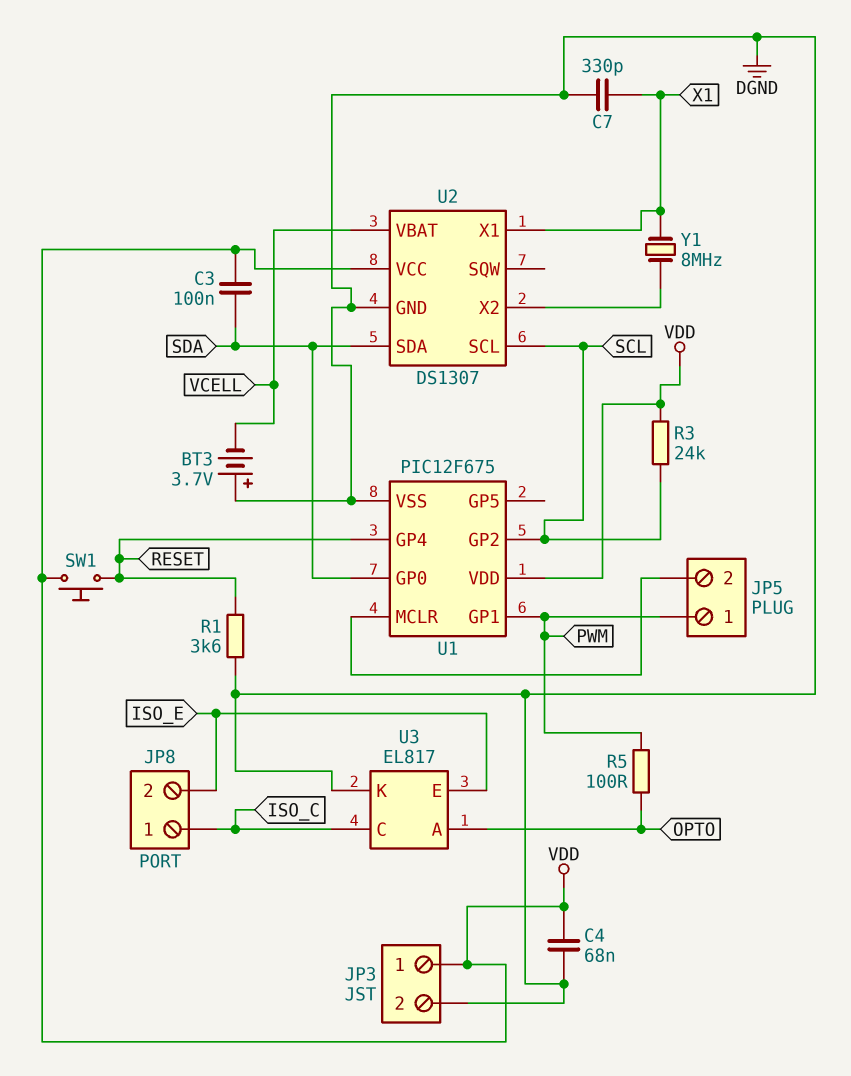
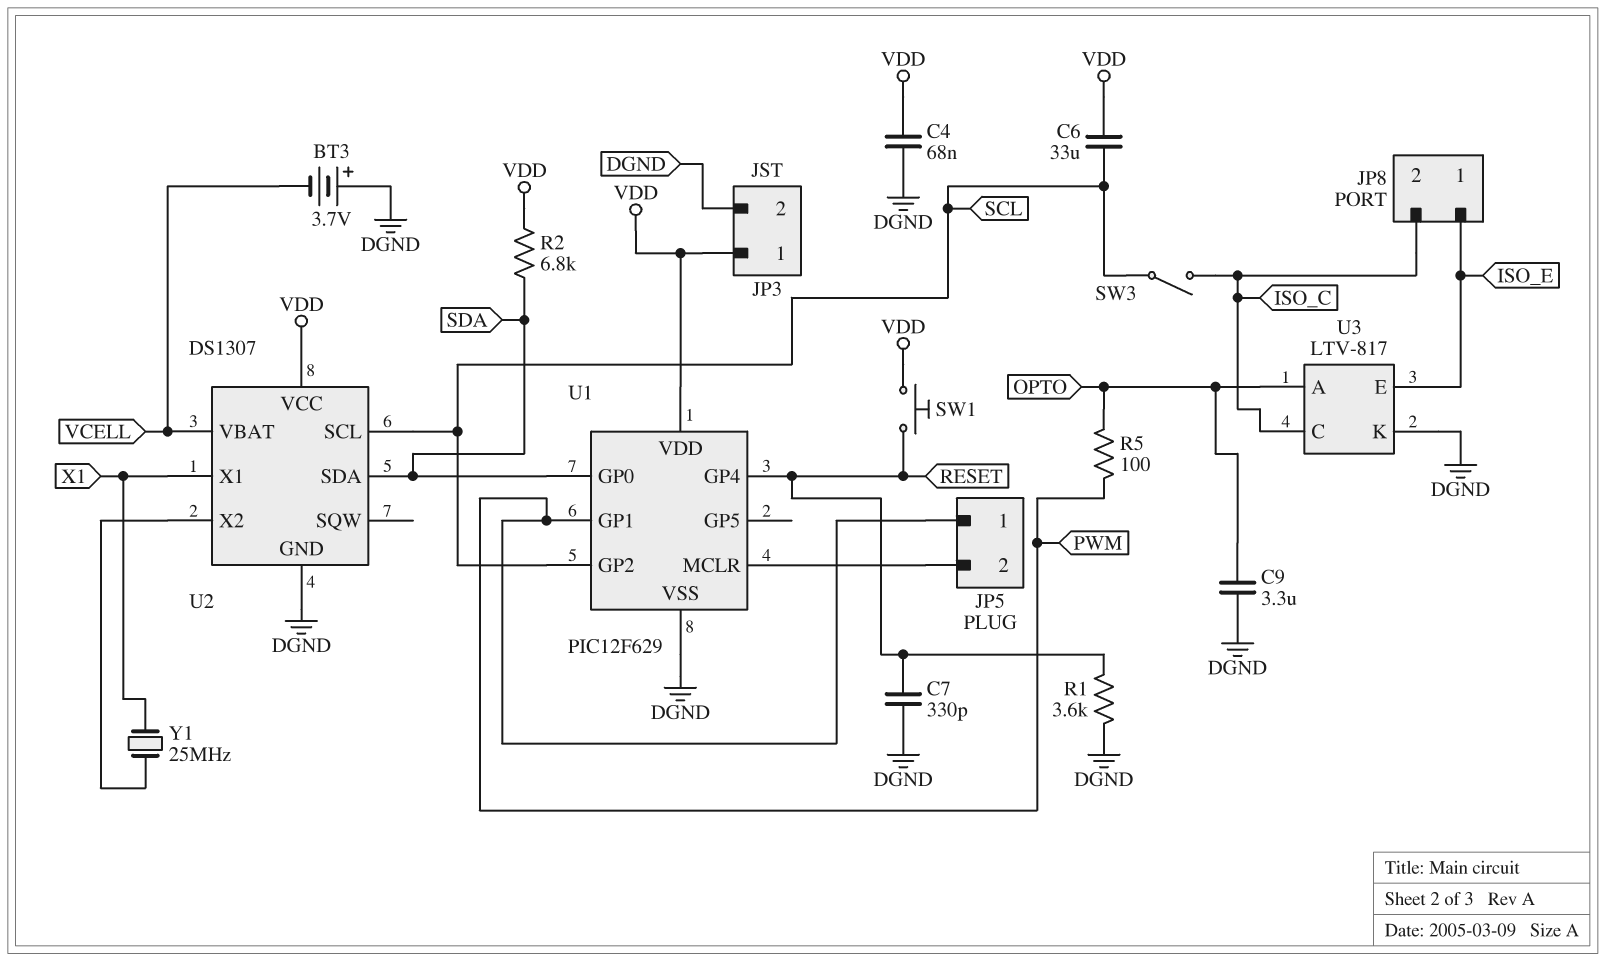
C3: 100nF (SDA, VDD) -> none
C6: none -> 33uF (SCL, VDD)
C7: 330pF (DGND, X1) -> 330pF (DGND, RESET)
C9: none -> 3.3uF (DGND, OPTO)
JP8 pin 1: ISO_C -> ISO_E
JP8 pin 2: ISO_E -> ISO_C
R2: none -> 6.8k (SDA, VDD)
R3: 24k (SCL, VDD) -> none
SW3: none -> switch (ISO_C, SCL)
U1: PIC12F675 -> PIC12F629
U3: EL817 -> LTV-817
Y1: 8MHz (U2/X2, X1) -> 25MHz (U2/X2, X1)

